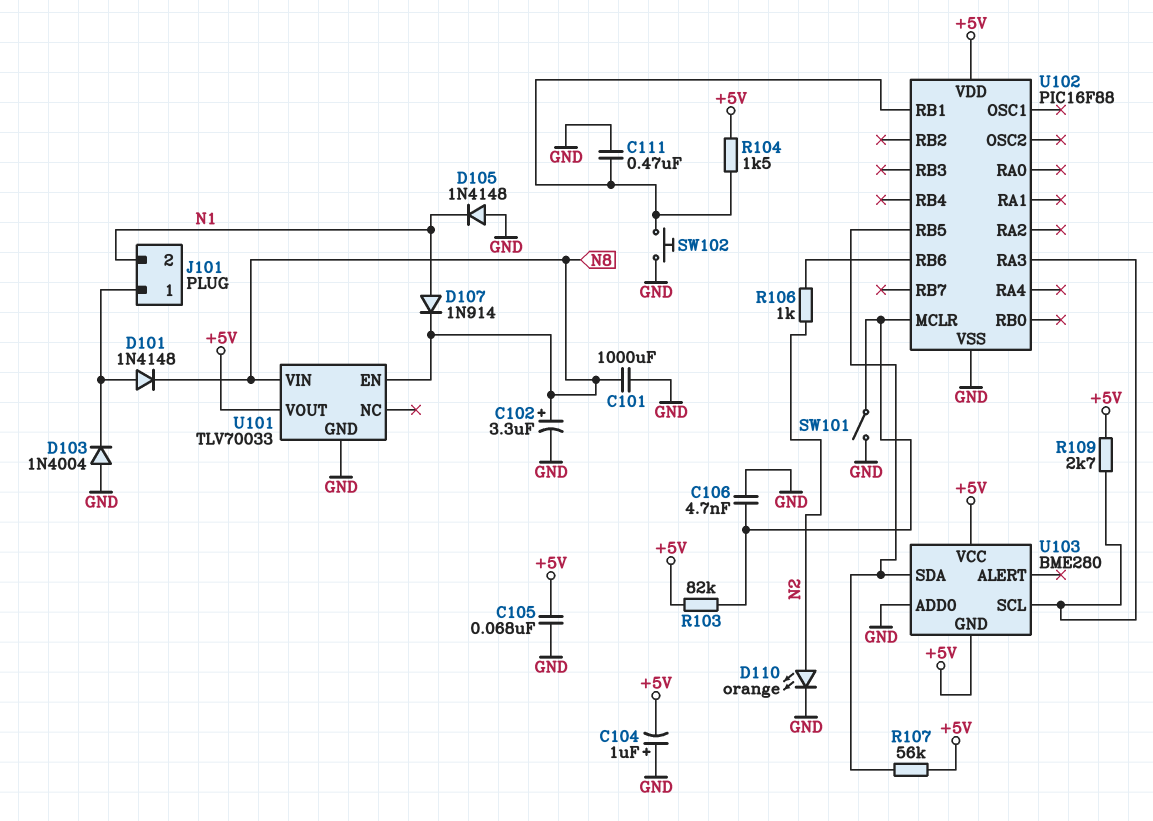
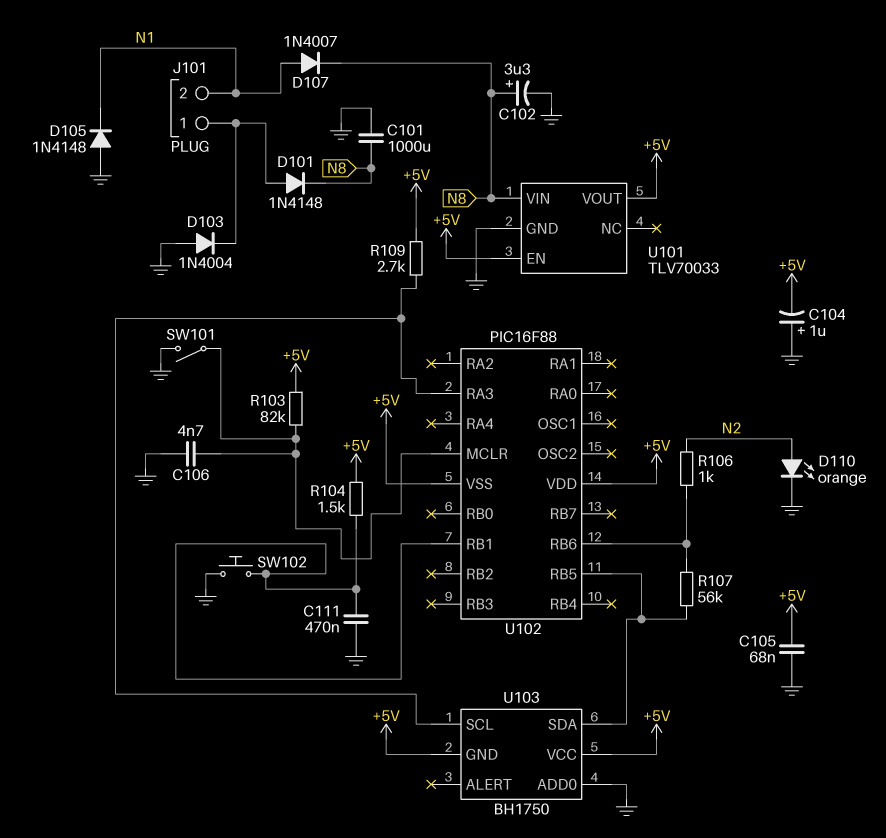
D107: diode 1N914 (A N1, K N8) -> diode 1N4007 (A N1, K N8)
R107: 56k (+5V, U102/RB5) -> 56k (U102/RB5, U102/RB6)
U101 pin EN: N8 -> +5V
U102 pin VSS: GND -> +5V
U103: BME280 -> BH1750

